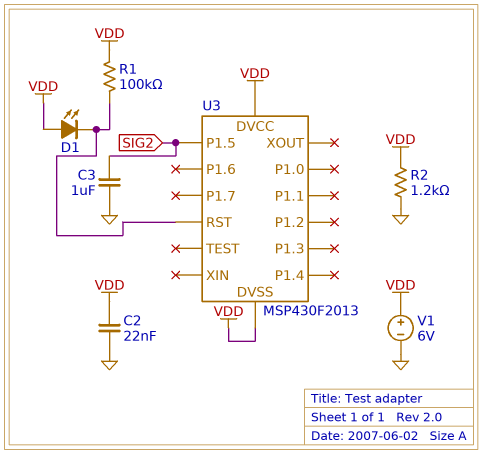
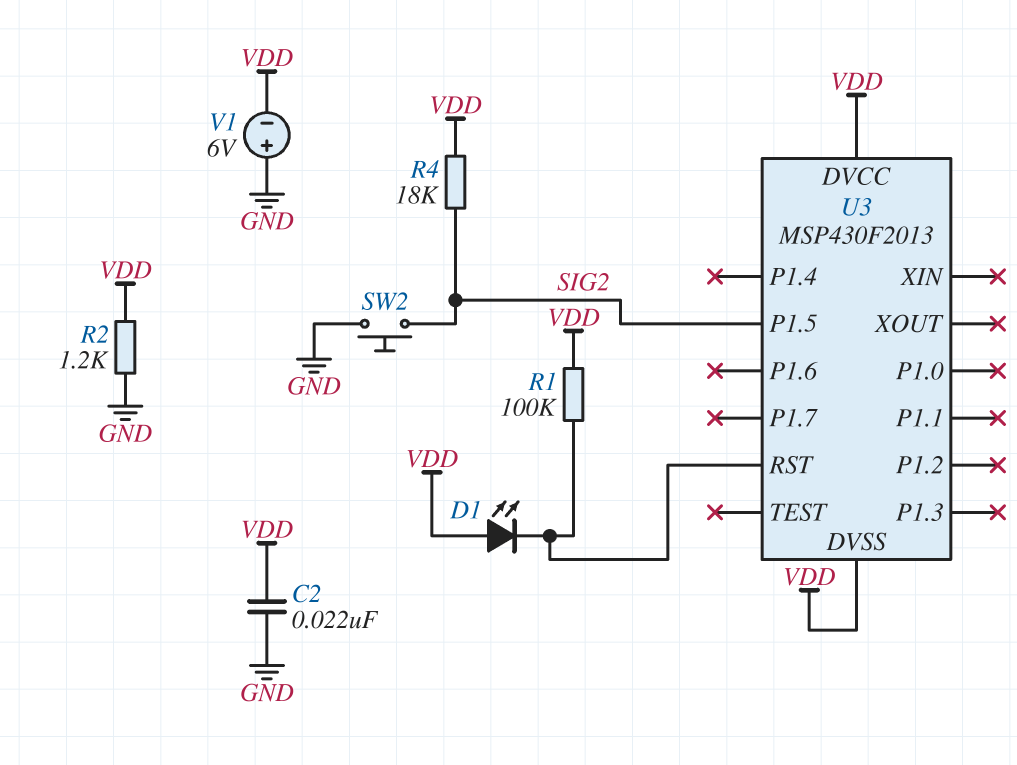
C3: 1uF (GND, SIG2) -> none
R4: none -> 18k (SIG2, VDD)
SW2: none -> button (GND, SIG2)
V1: 6V (plus VDD, minus GND) -> 6V (plus GND, minus VDD)

